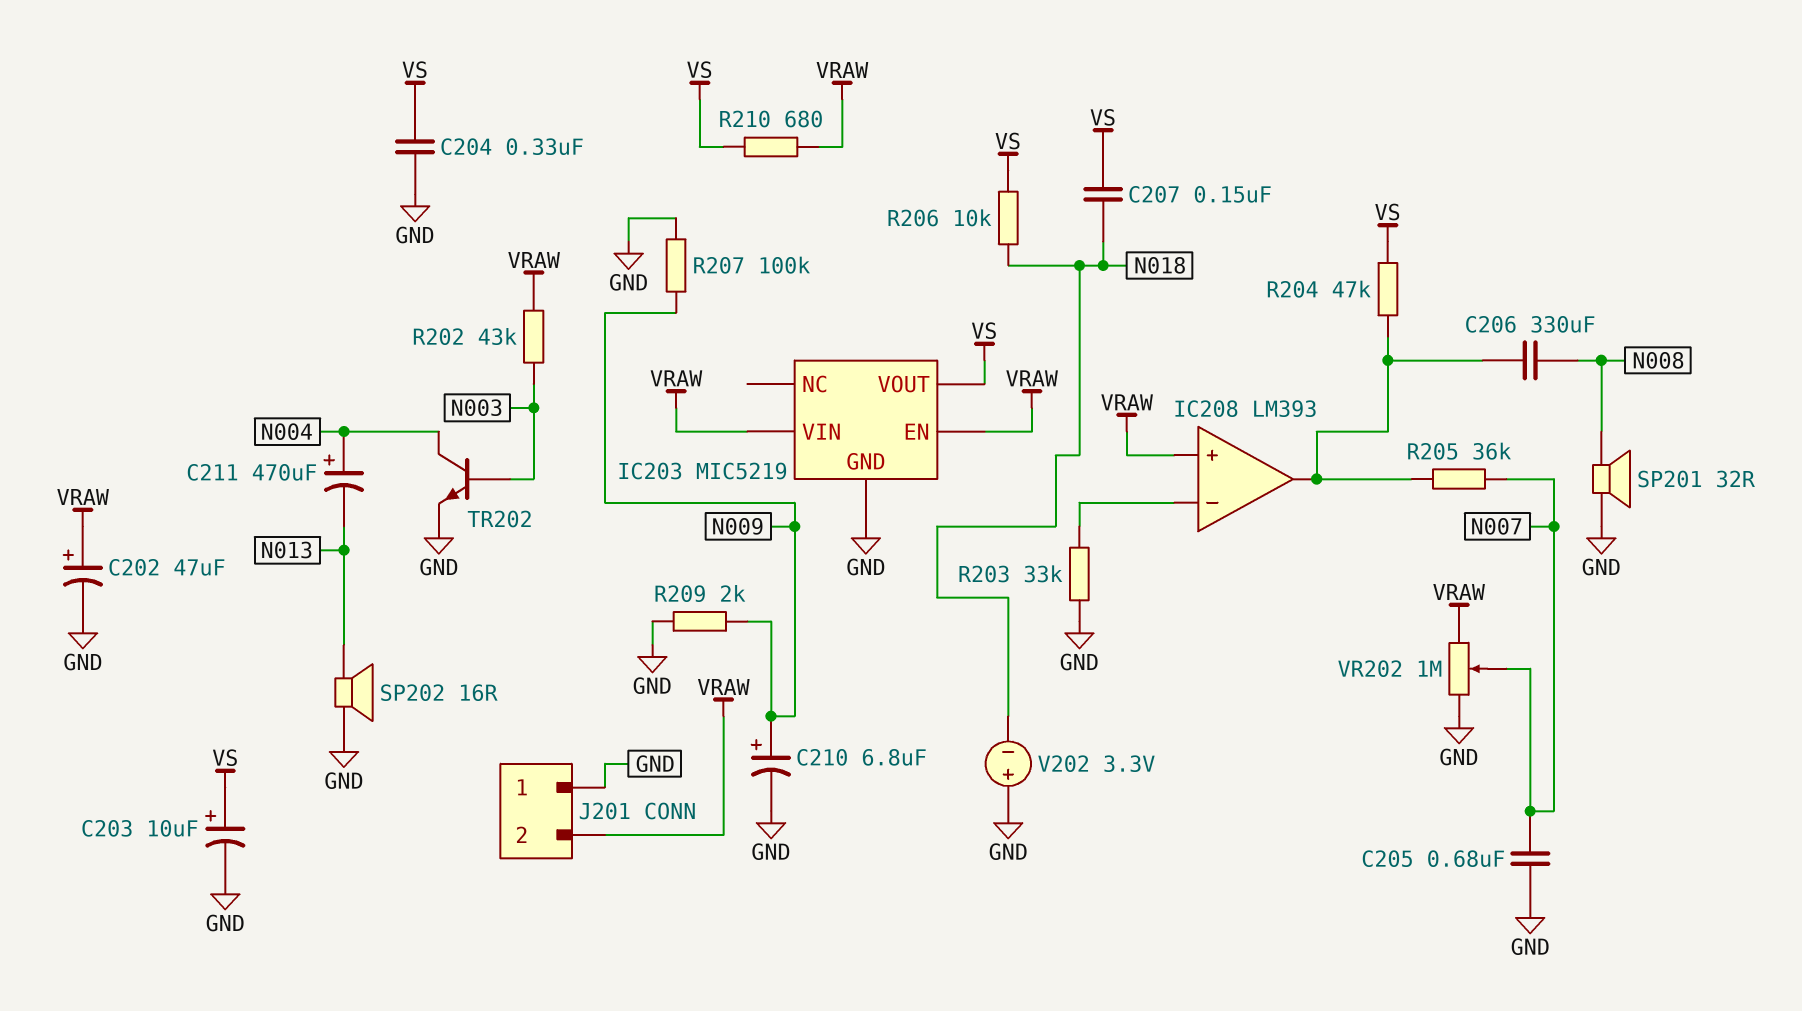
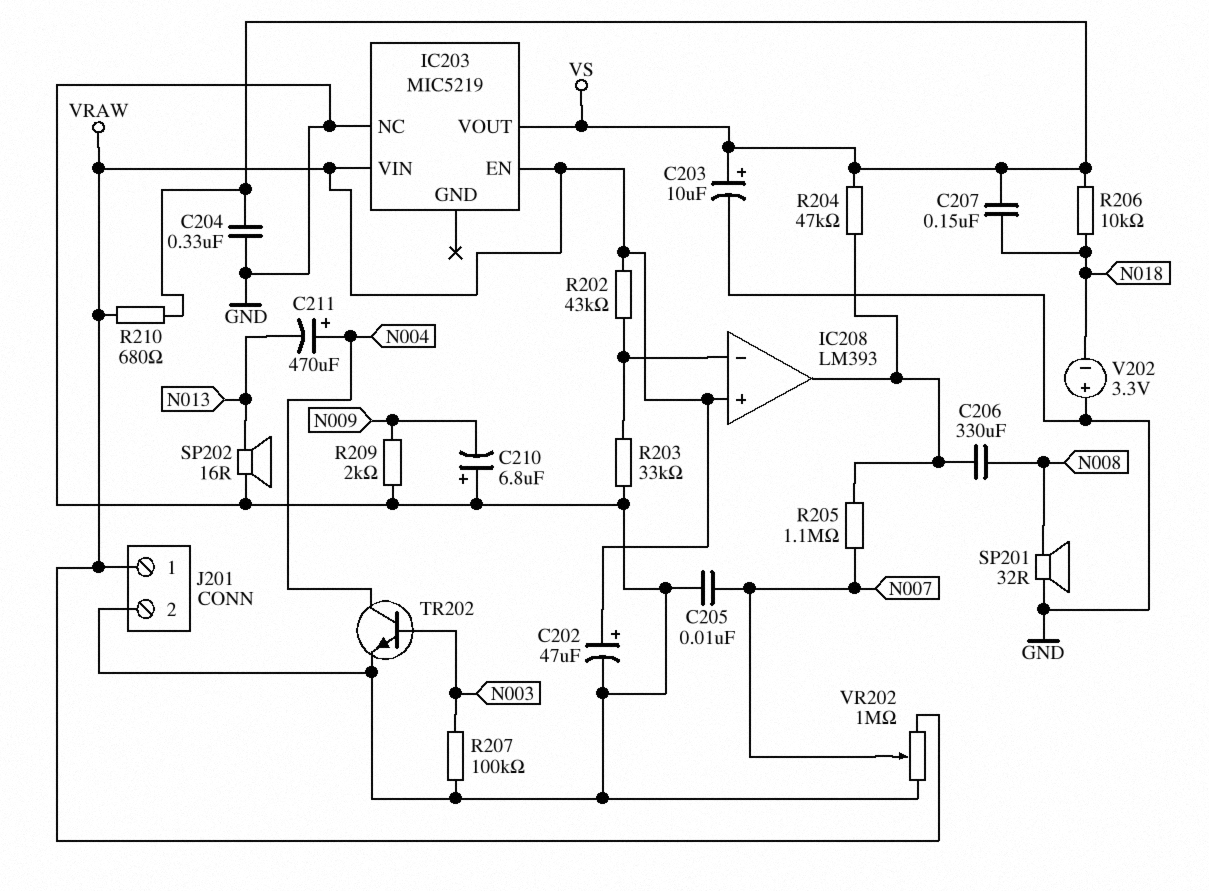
C205: 680nF (GND, N007) -> 10nF (GND, N007)
C210: 6.8uF (plus N009, minus GND) -> 6.8uF (plus GND, minus N009)
IC203 pin GND: GND -> none
IC203 pin NC: none -> GND
J201 pin 1: GND -> VRAW
J201 pin 2: VRAW -> GND
R202: 43k (N003, VRAW) -> 43k (IC208/in-, VRAW)
R205: 36k (IC208/out, N007) -> 1.1M (IC208/out, N007)
R207: 100k (GND, N009) -> 100k (GND, N003)

